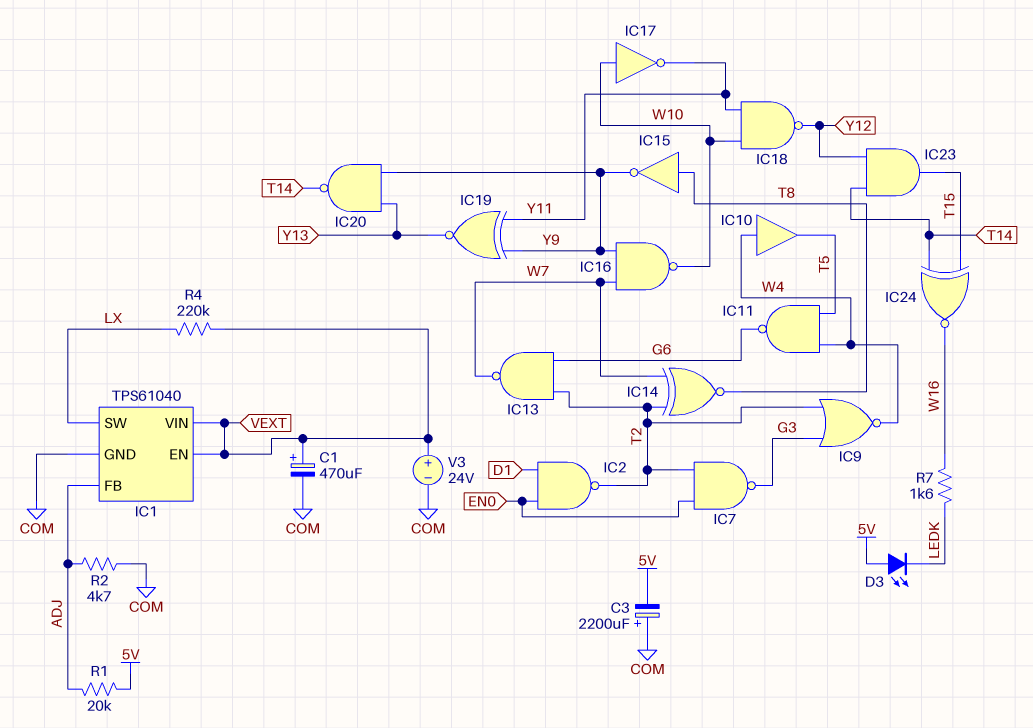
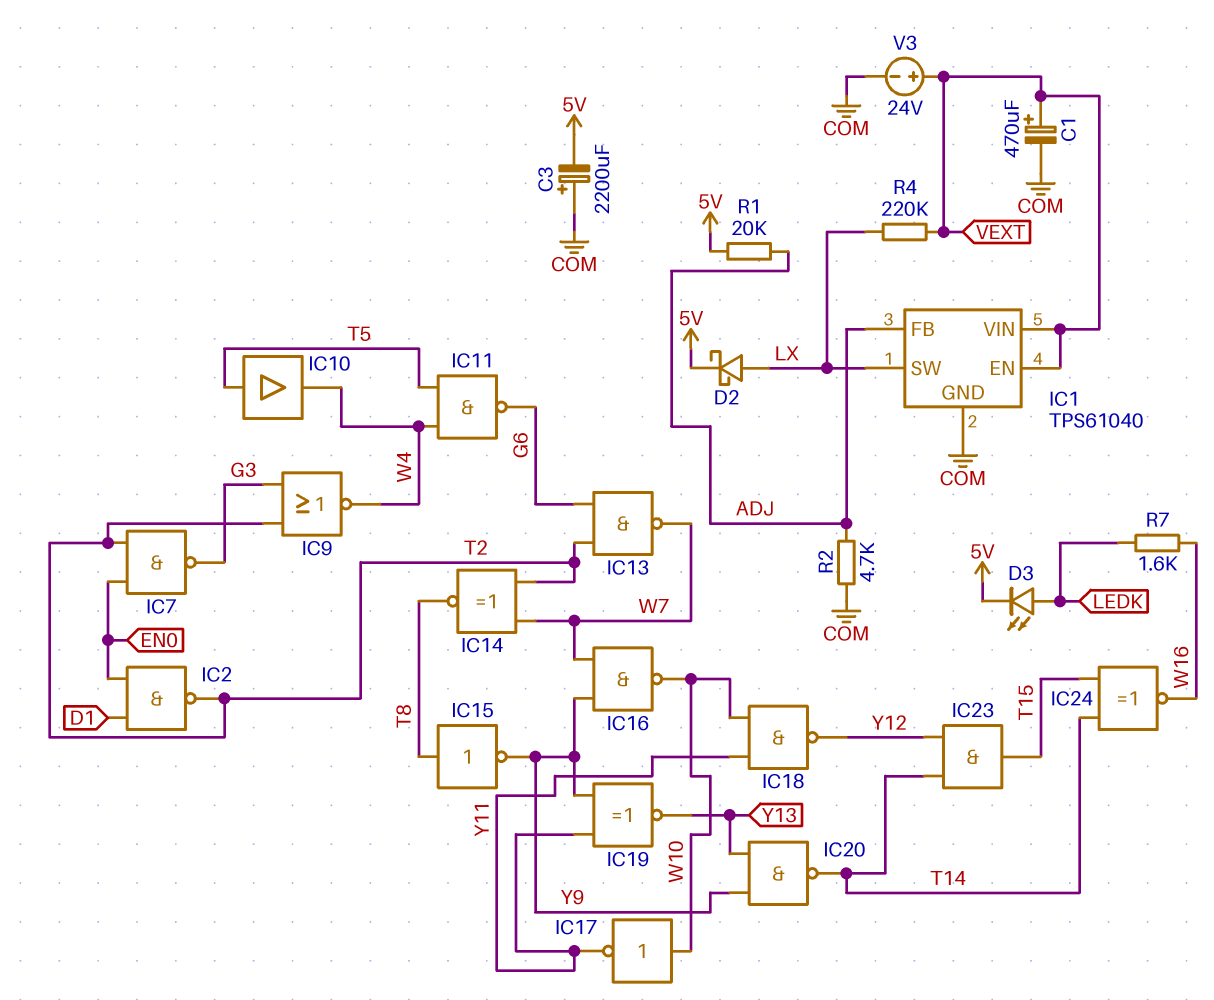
D2: none -> schottky (A LX, K 5V)
D3: LED (A 5V, K LEDK) -> LED (A LEDK, K 5V)
IC10: buffer (in W4, out T5) -> buffer (in T5, out W4)

